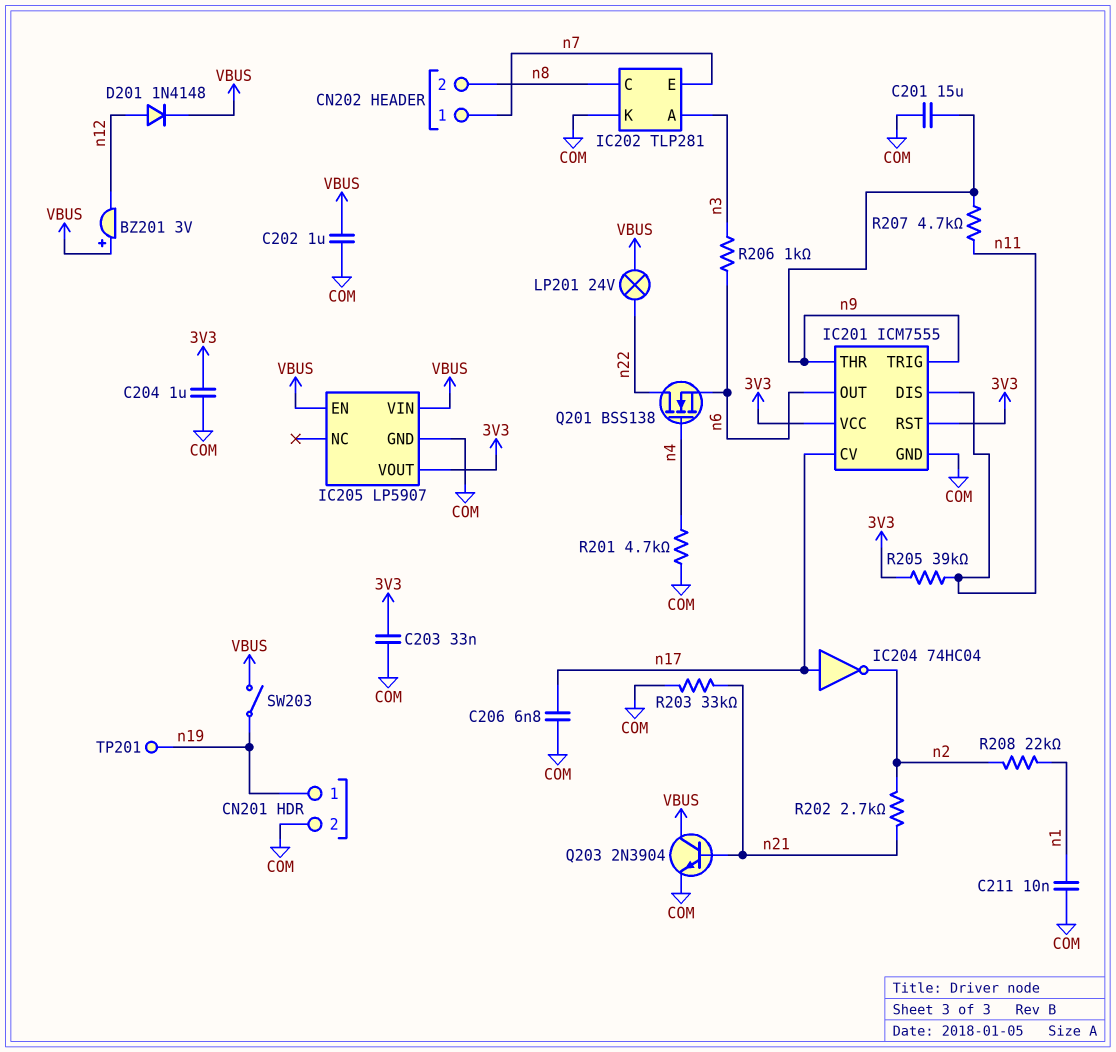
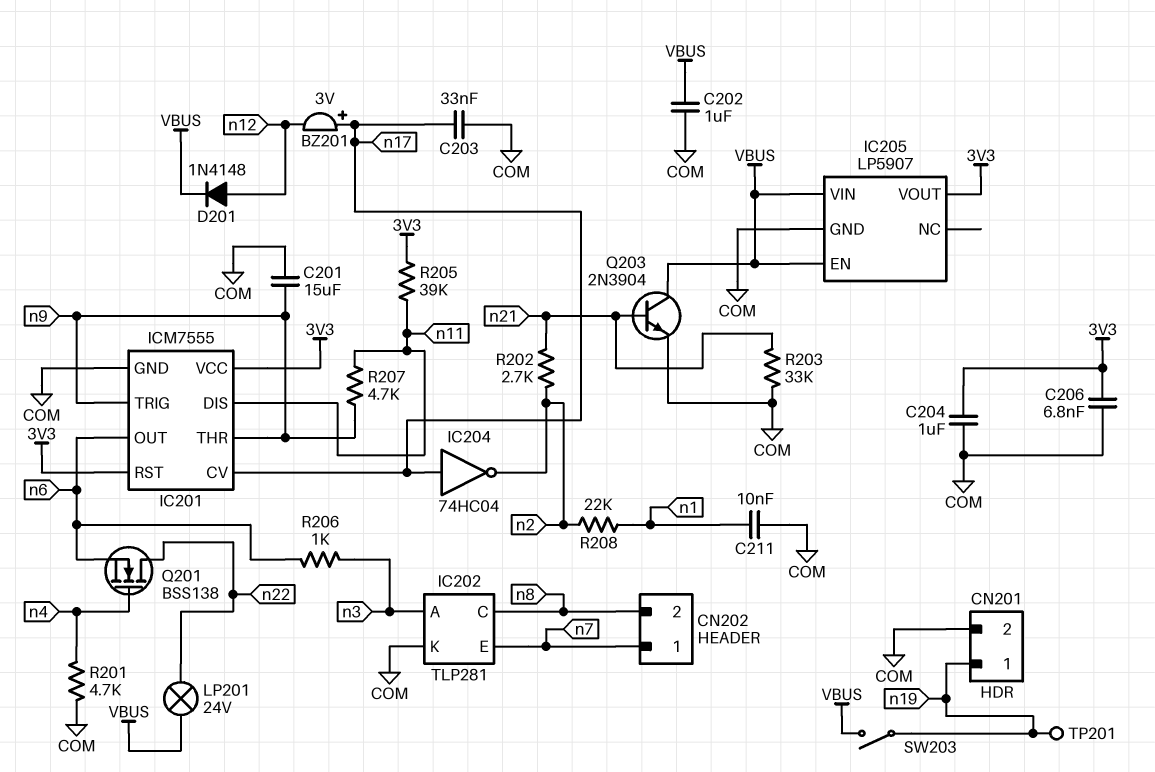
BZ201: buzzer 3V (plus VBUS, minus n12) -> buzzer 3V (plus n17, minus n12)
C203: 33nF (3V3, COM) -> 33nF (COM, n17)
C206: 6.8nF (COM, n17) -> 6.8nF (3V3, COM)

